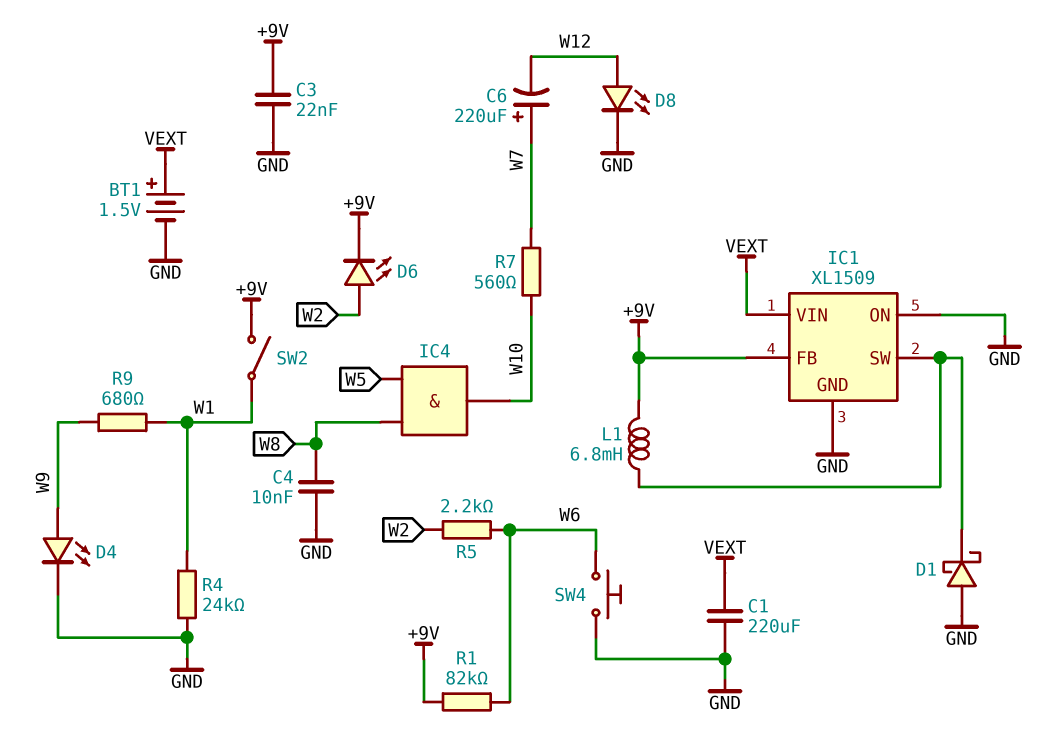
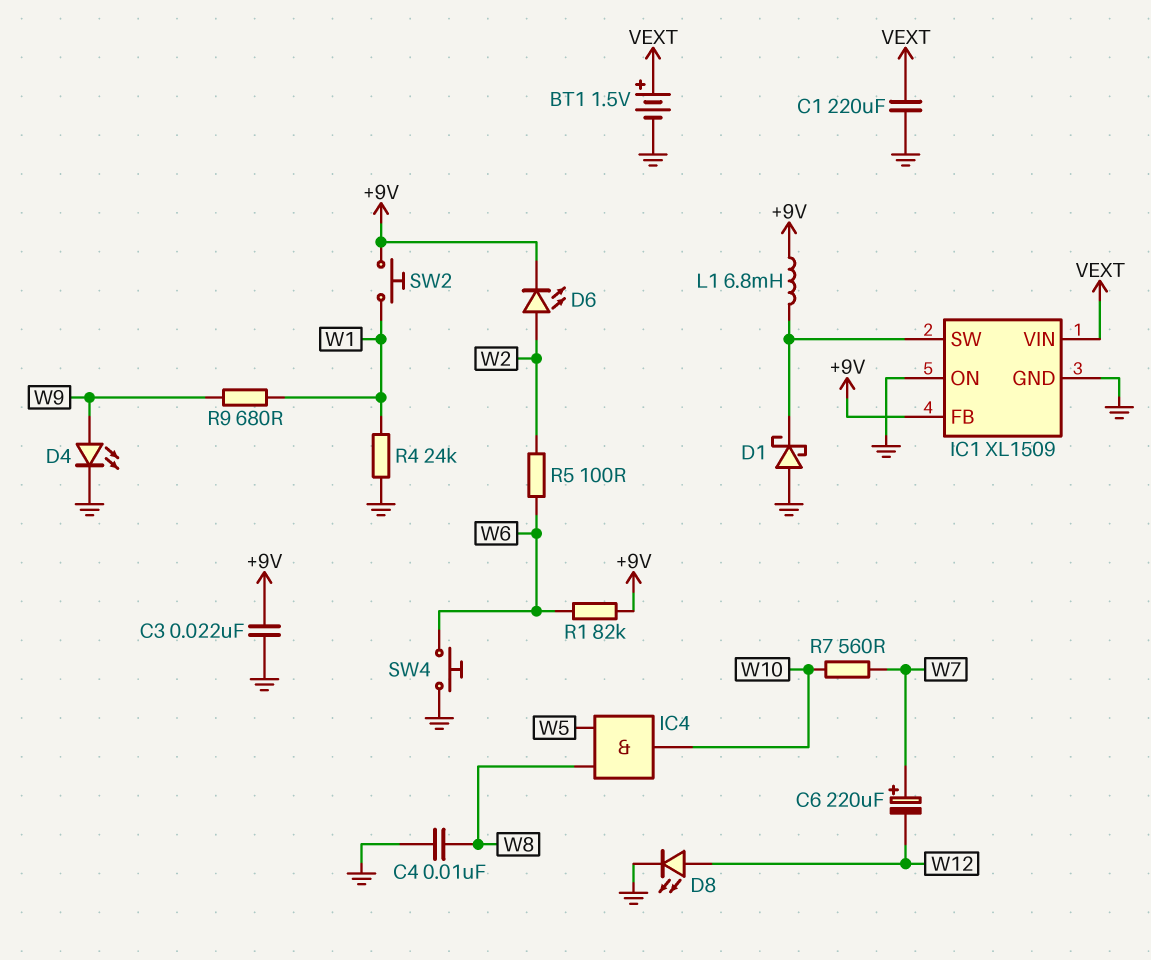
R5: 2.2k (W2, W6) -> 100 (W2, W6)
SW2: switch (+9V, W1) -> button (+9V, W1)

